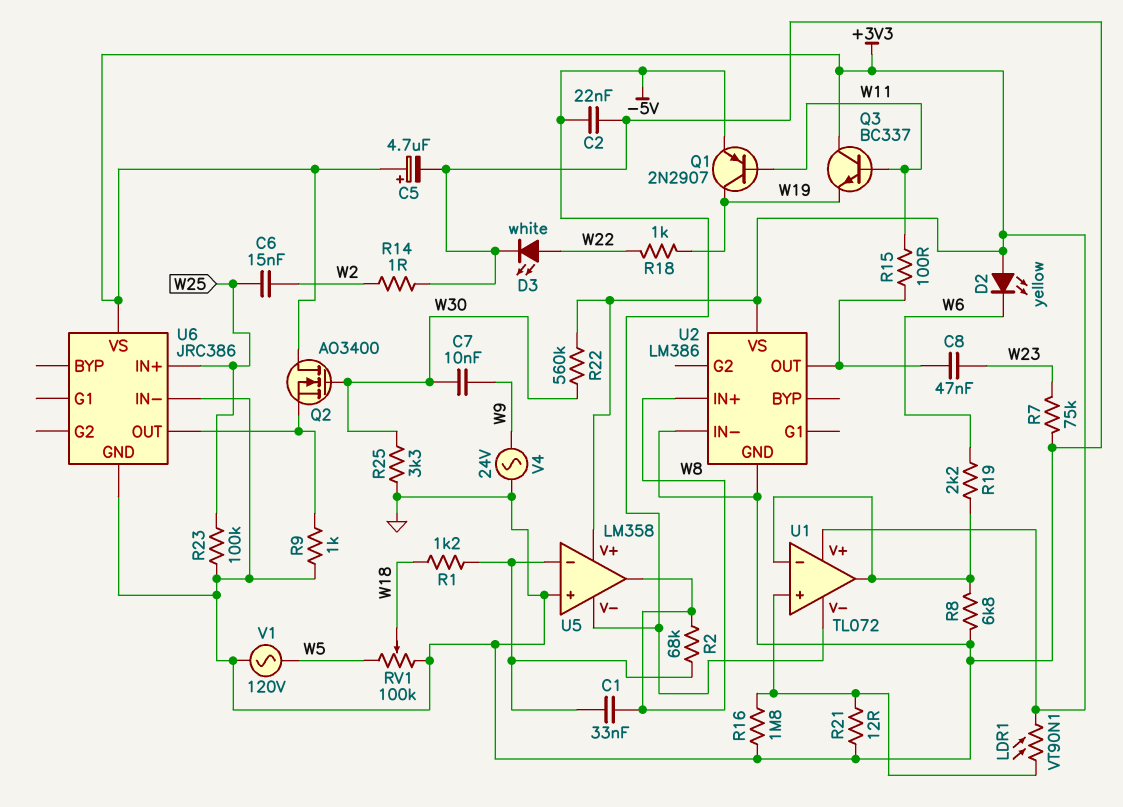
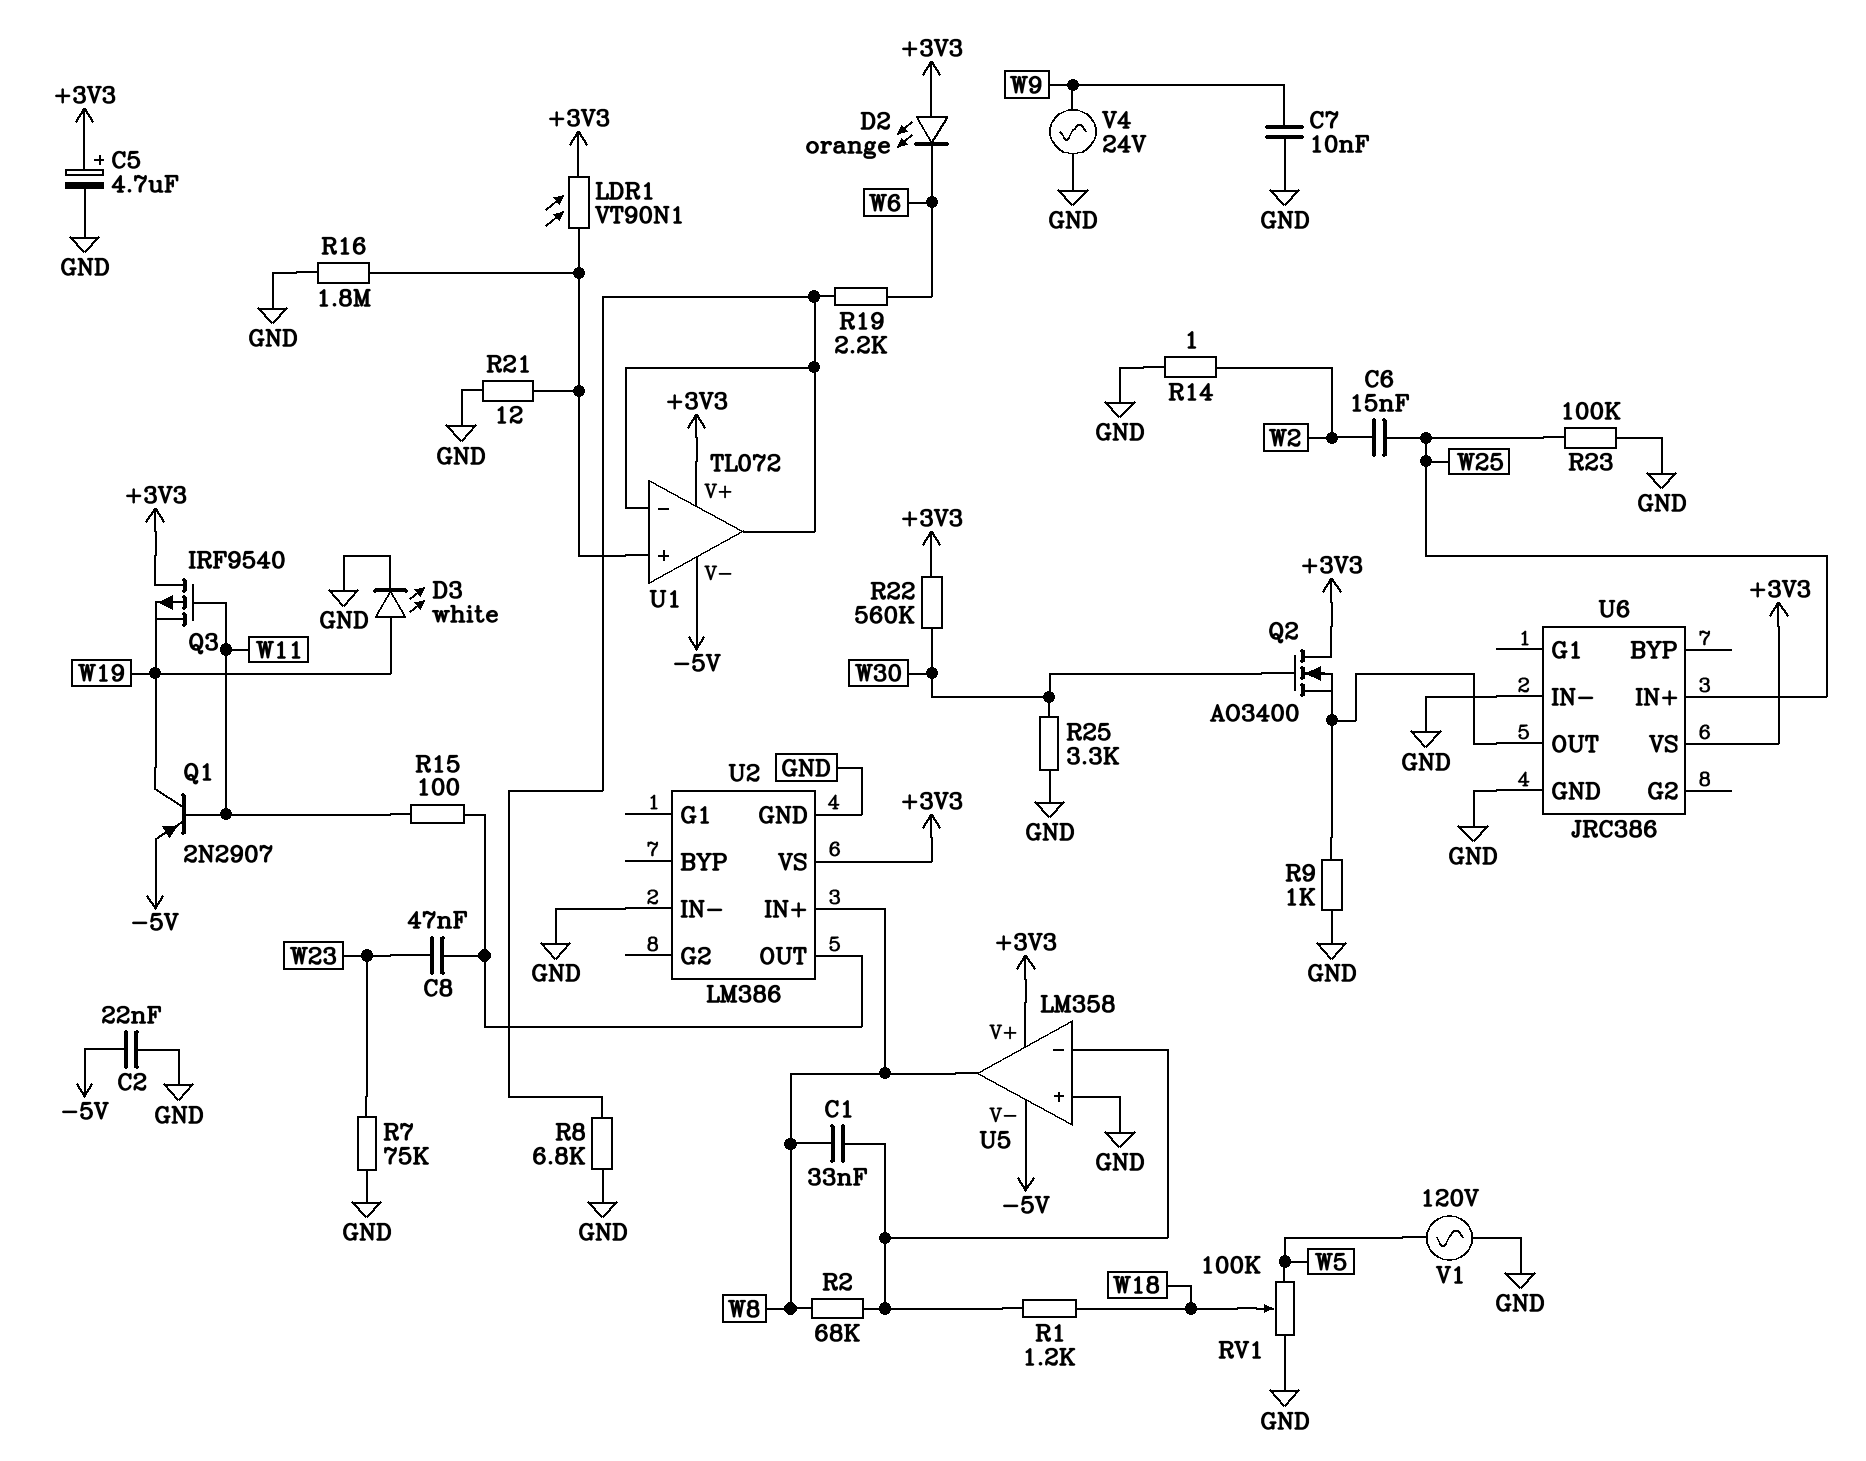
C7: 10nF (W9, W30) -> 10nF (GND, W9)
D2: LED yellow (A +3V3, K W6) -> LED orange (A +3V3, K W6)
D3: LED white (A W22, K GND) -> LED white (A W19, K GND)
Q3: NPN BC337 (B W11, C +3V3, E W19) -> PMOS IRF9540 (G W11, D +3V3, S W19)
R18: 1k (W19, W22) -> none

